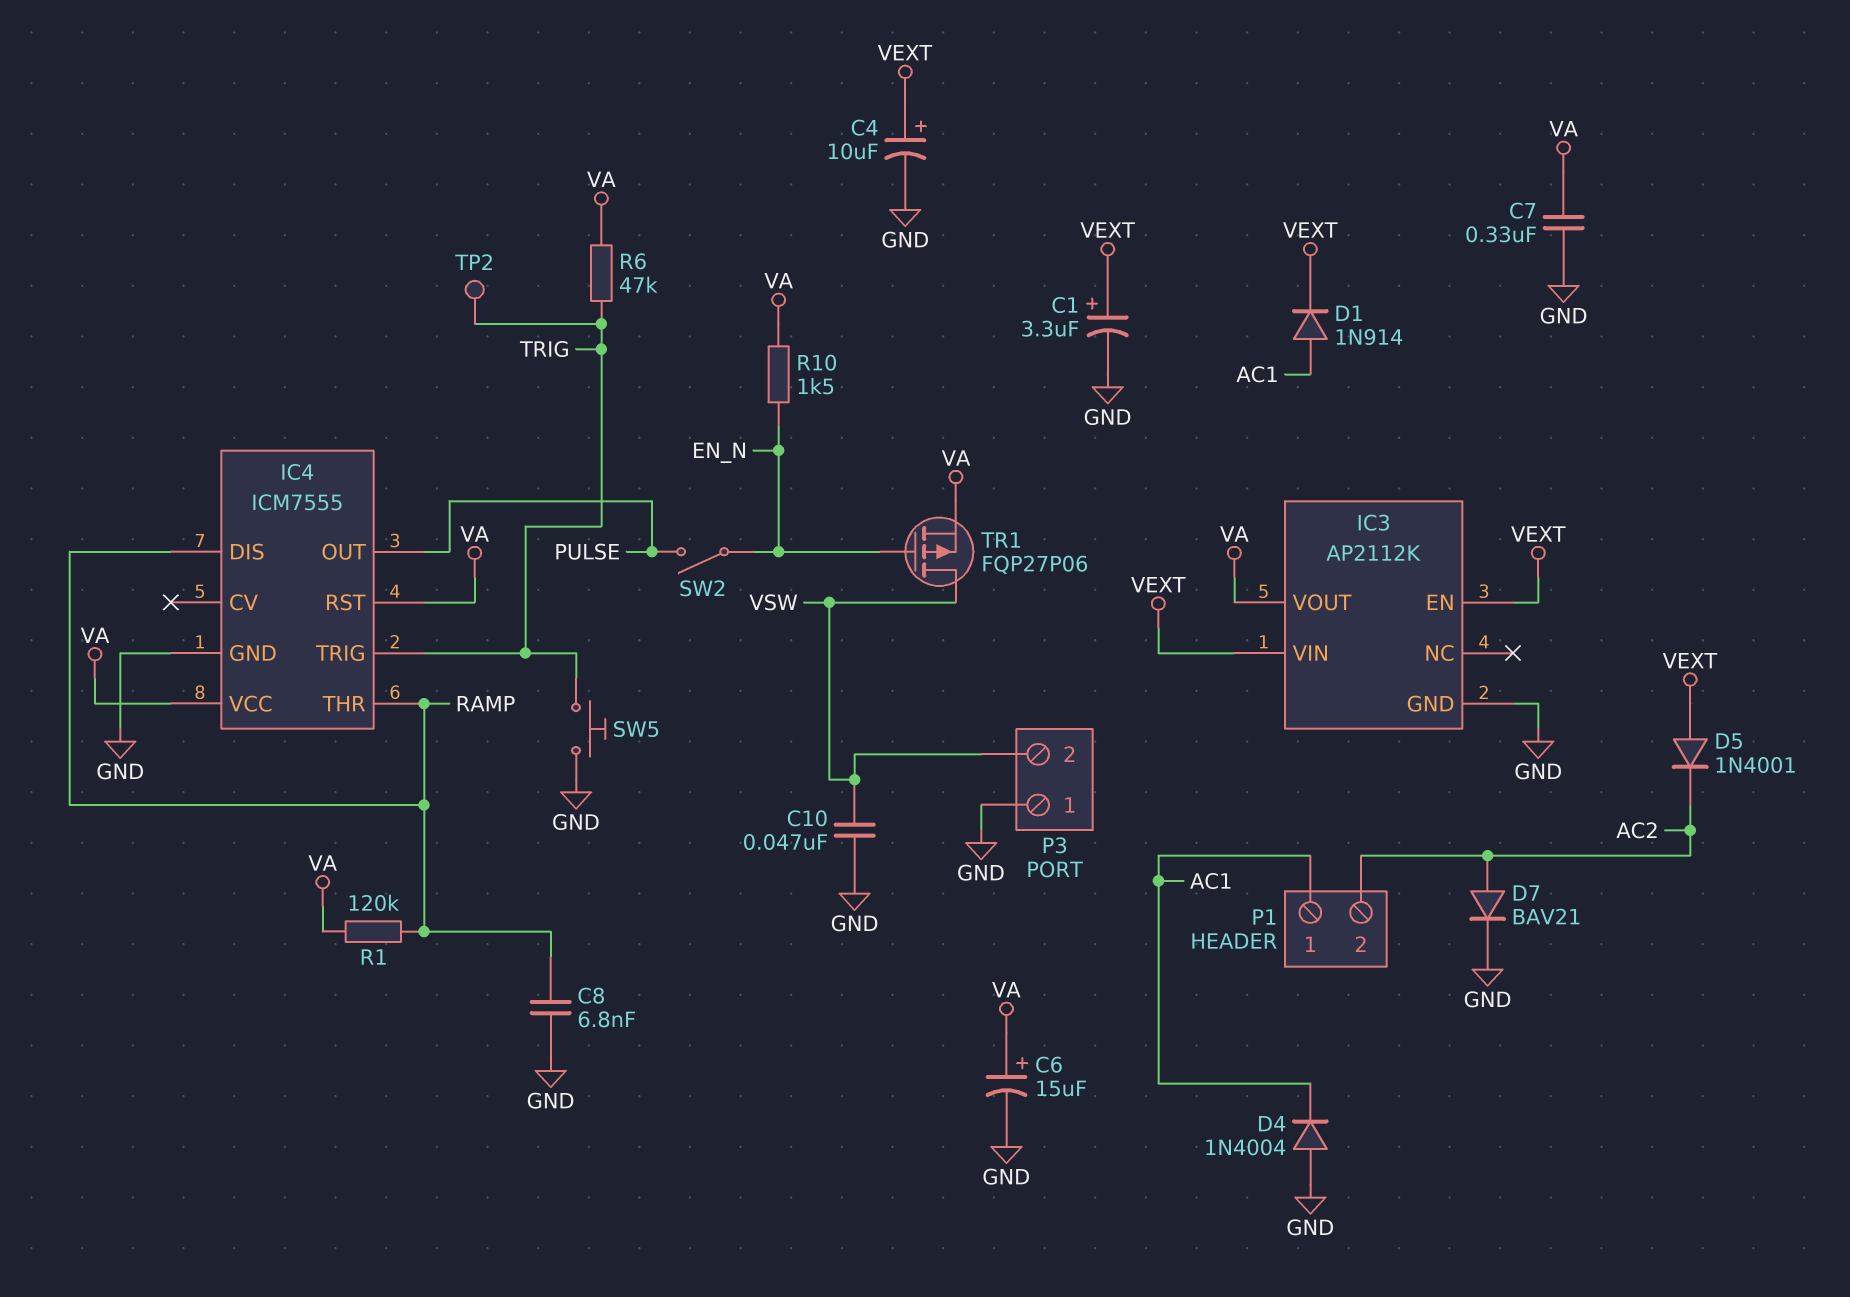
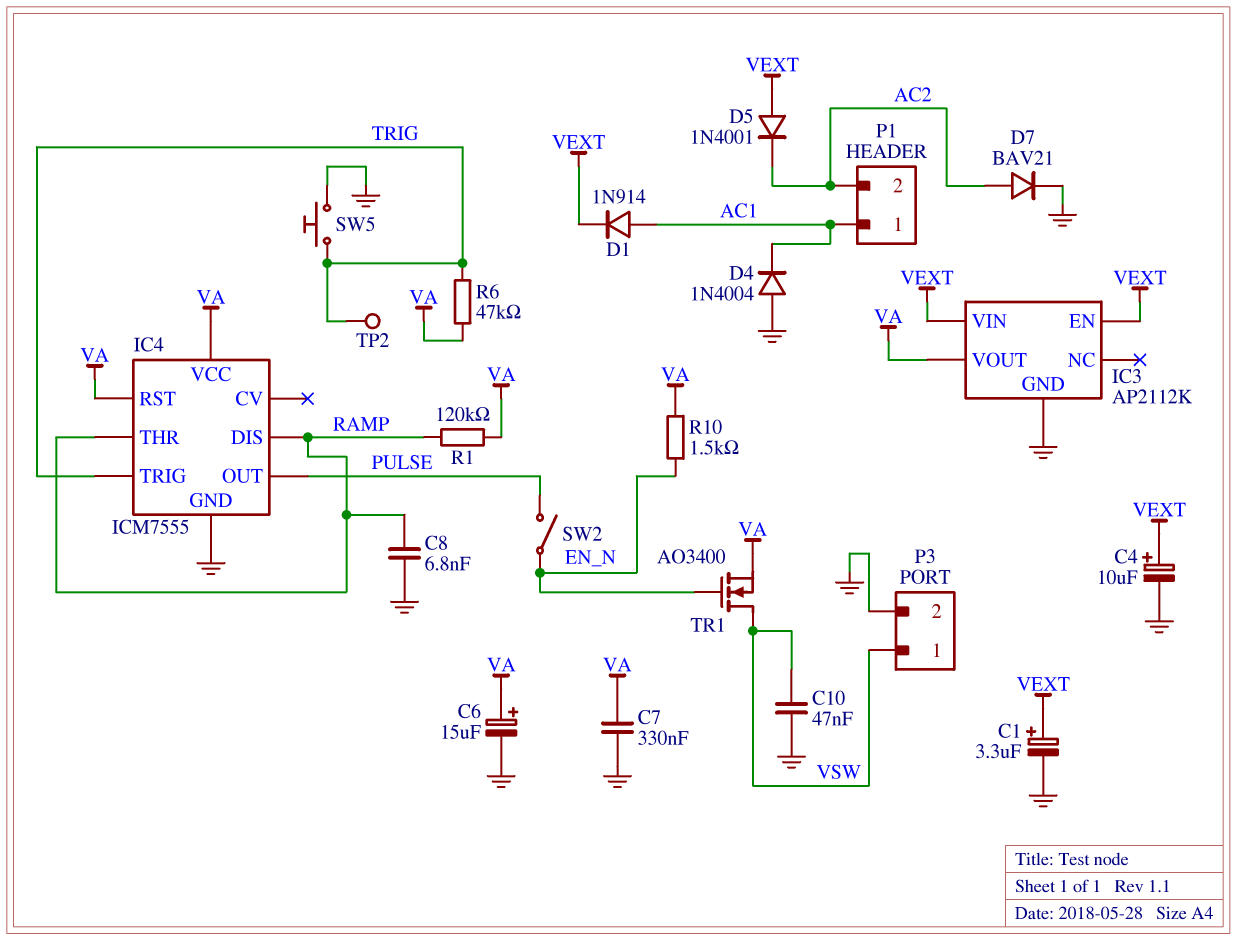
P3 pin 1: GND -> VSW
P3 pin 2: VSW -> GND
TR1: PMOS FQP27P06 (G EN_N, D VSW, S VA) -> NMOS AO3400 (G EN_N, D VSW, S VA)

